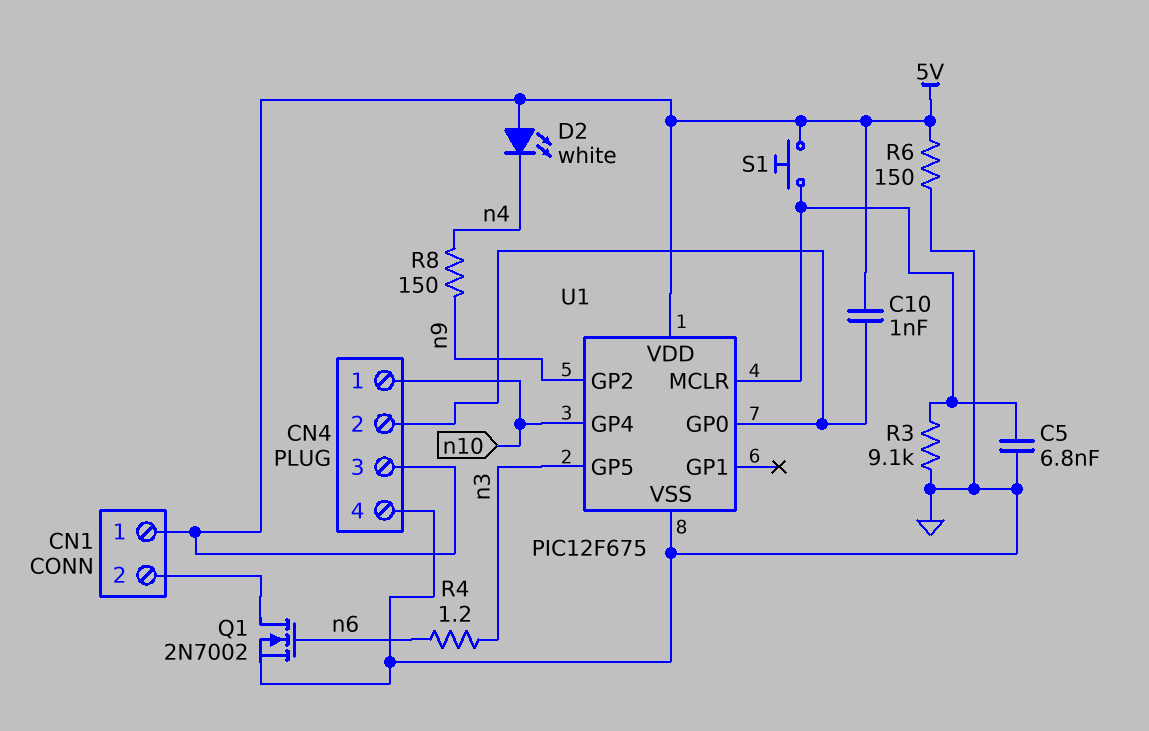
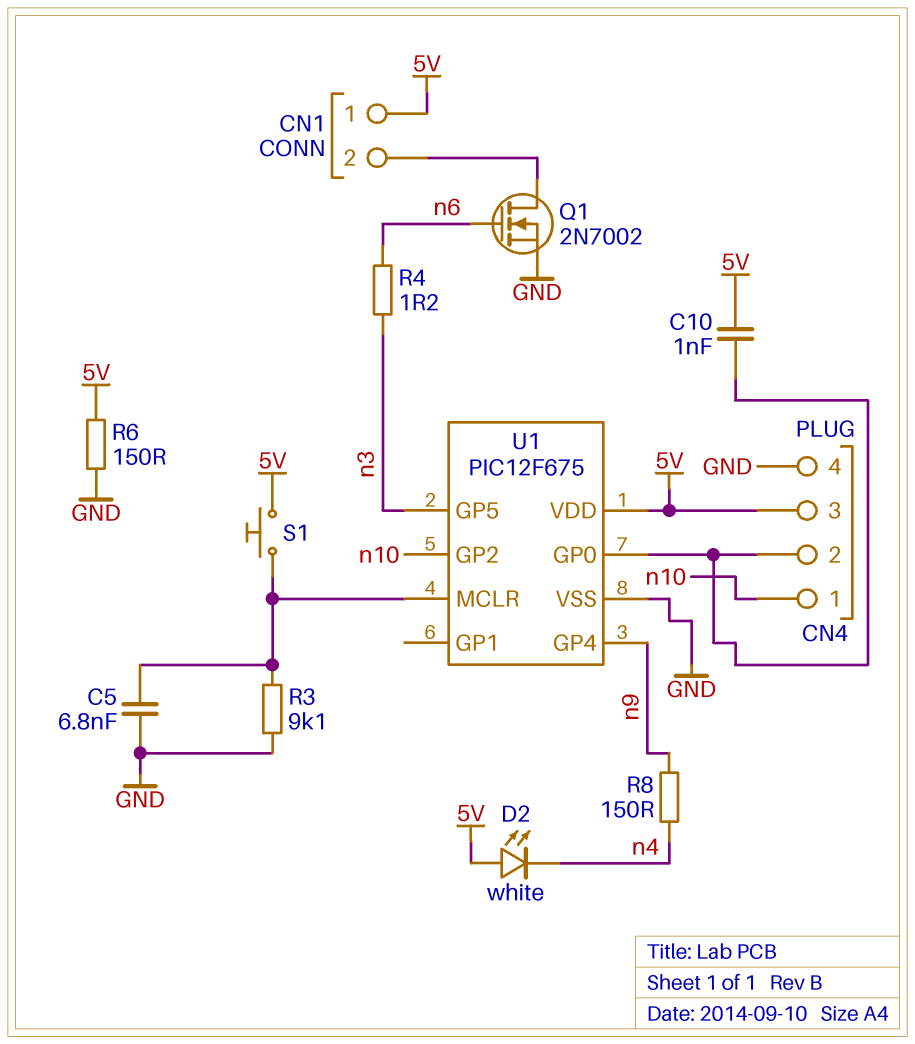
U1 pin GP2: n9 -> n10
U1 pin GP4: n10 -> n9

